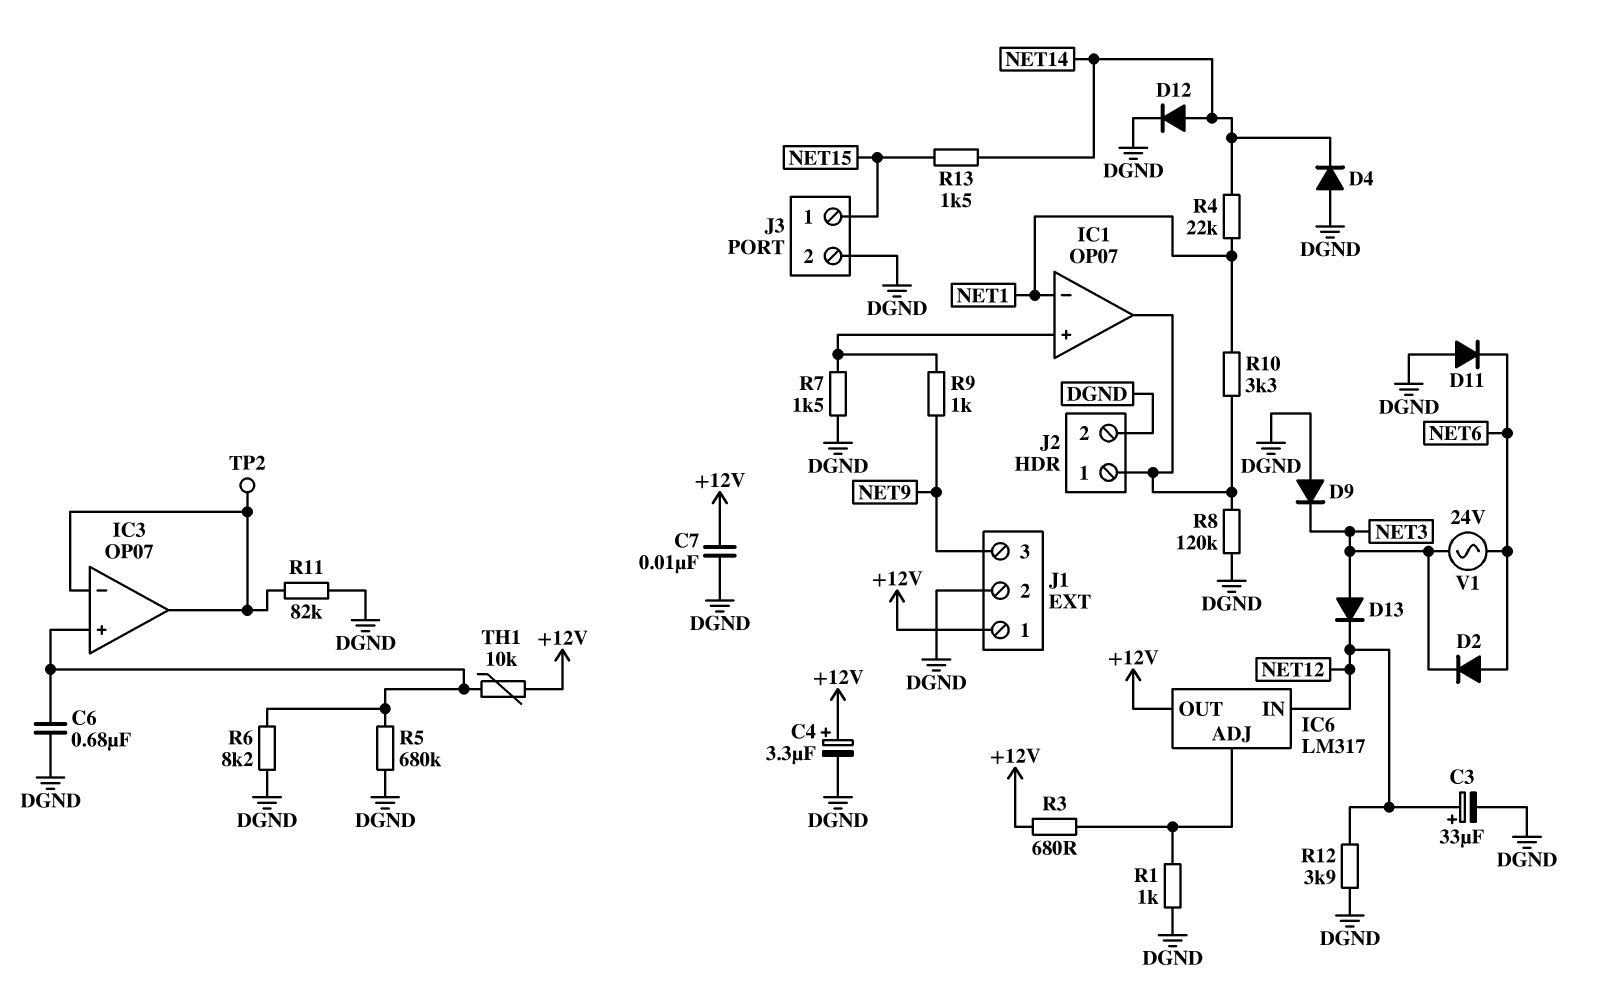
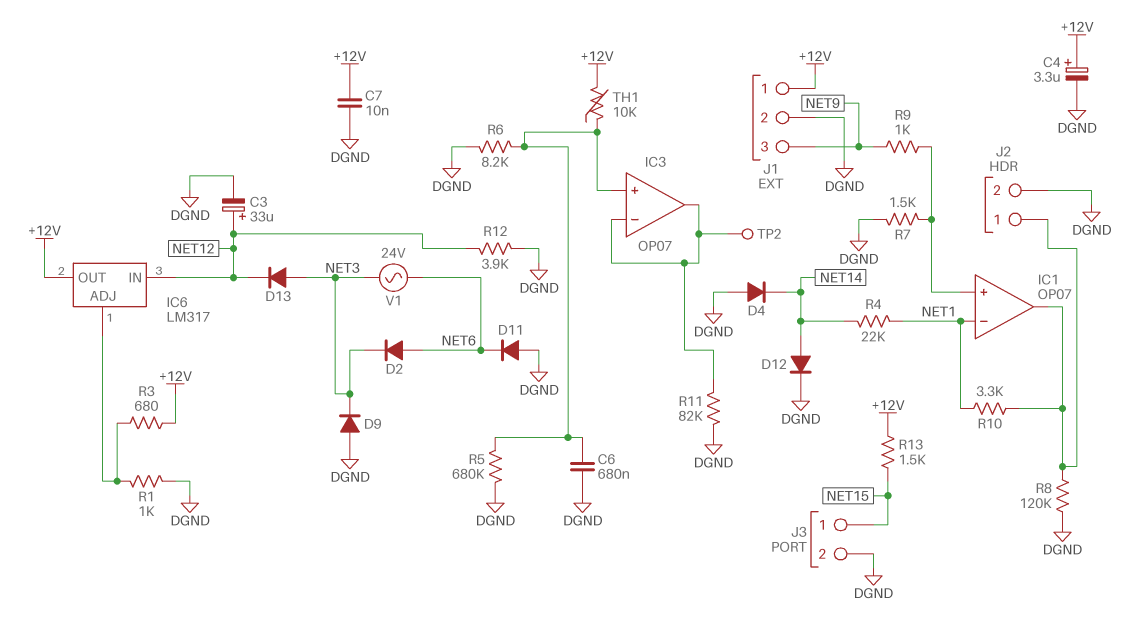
R13: 1.5k (NET14, NET15) -> 1.5k (+12V, NET15)

